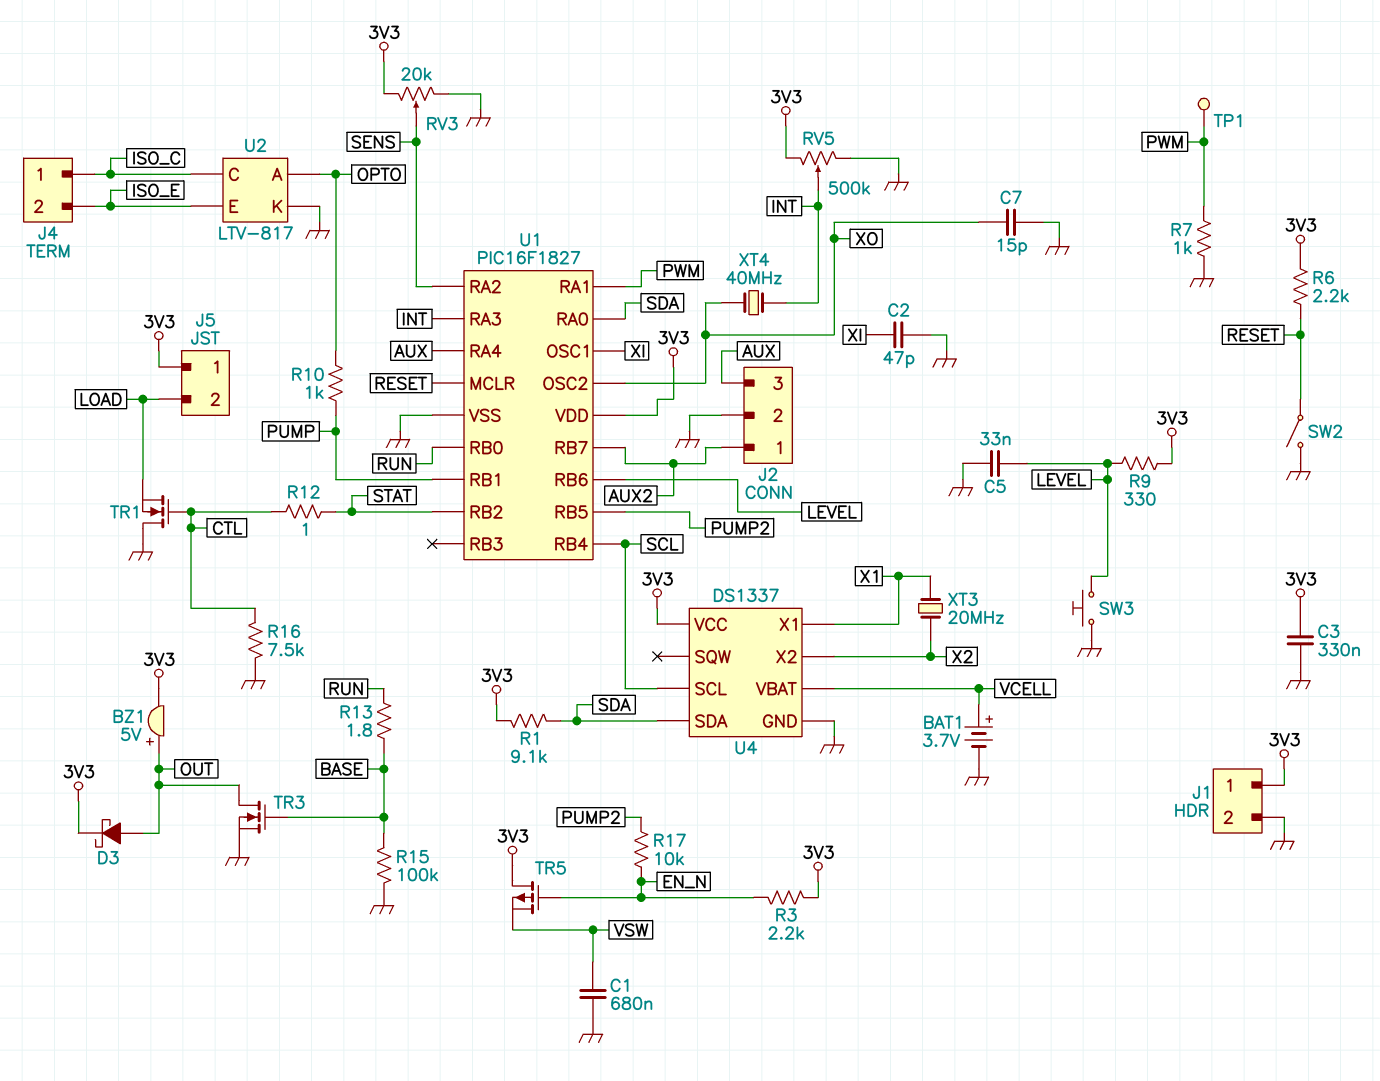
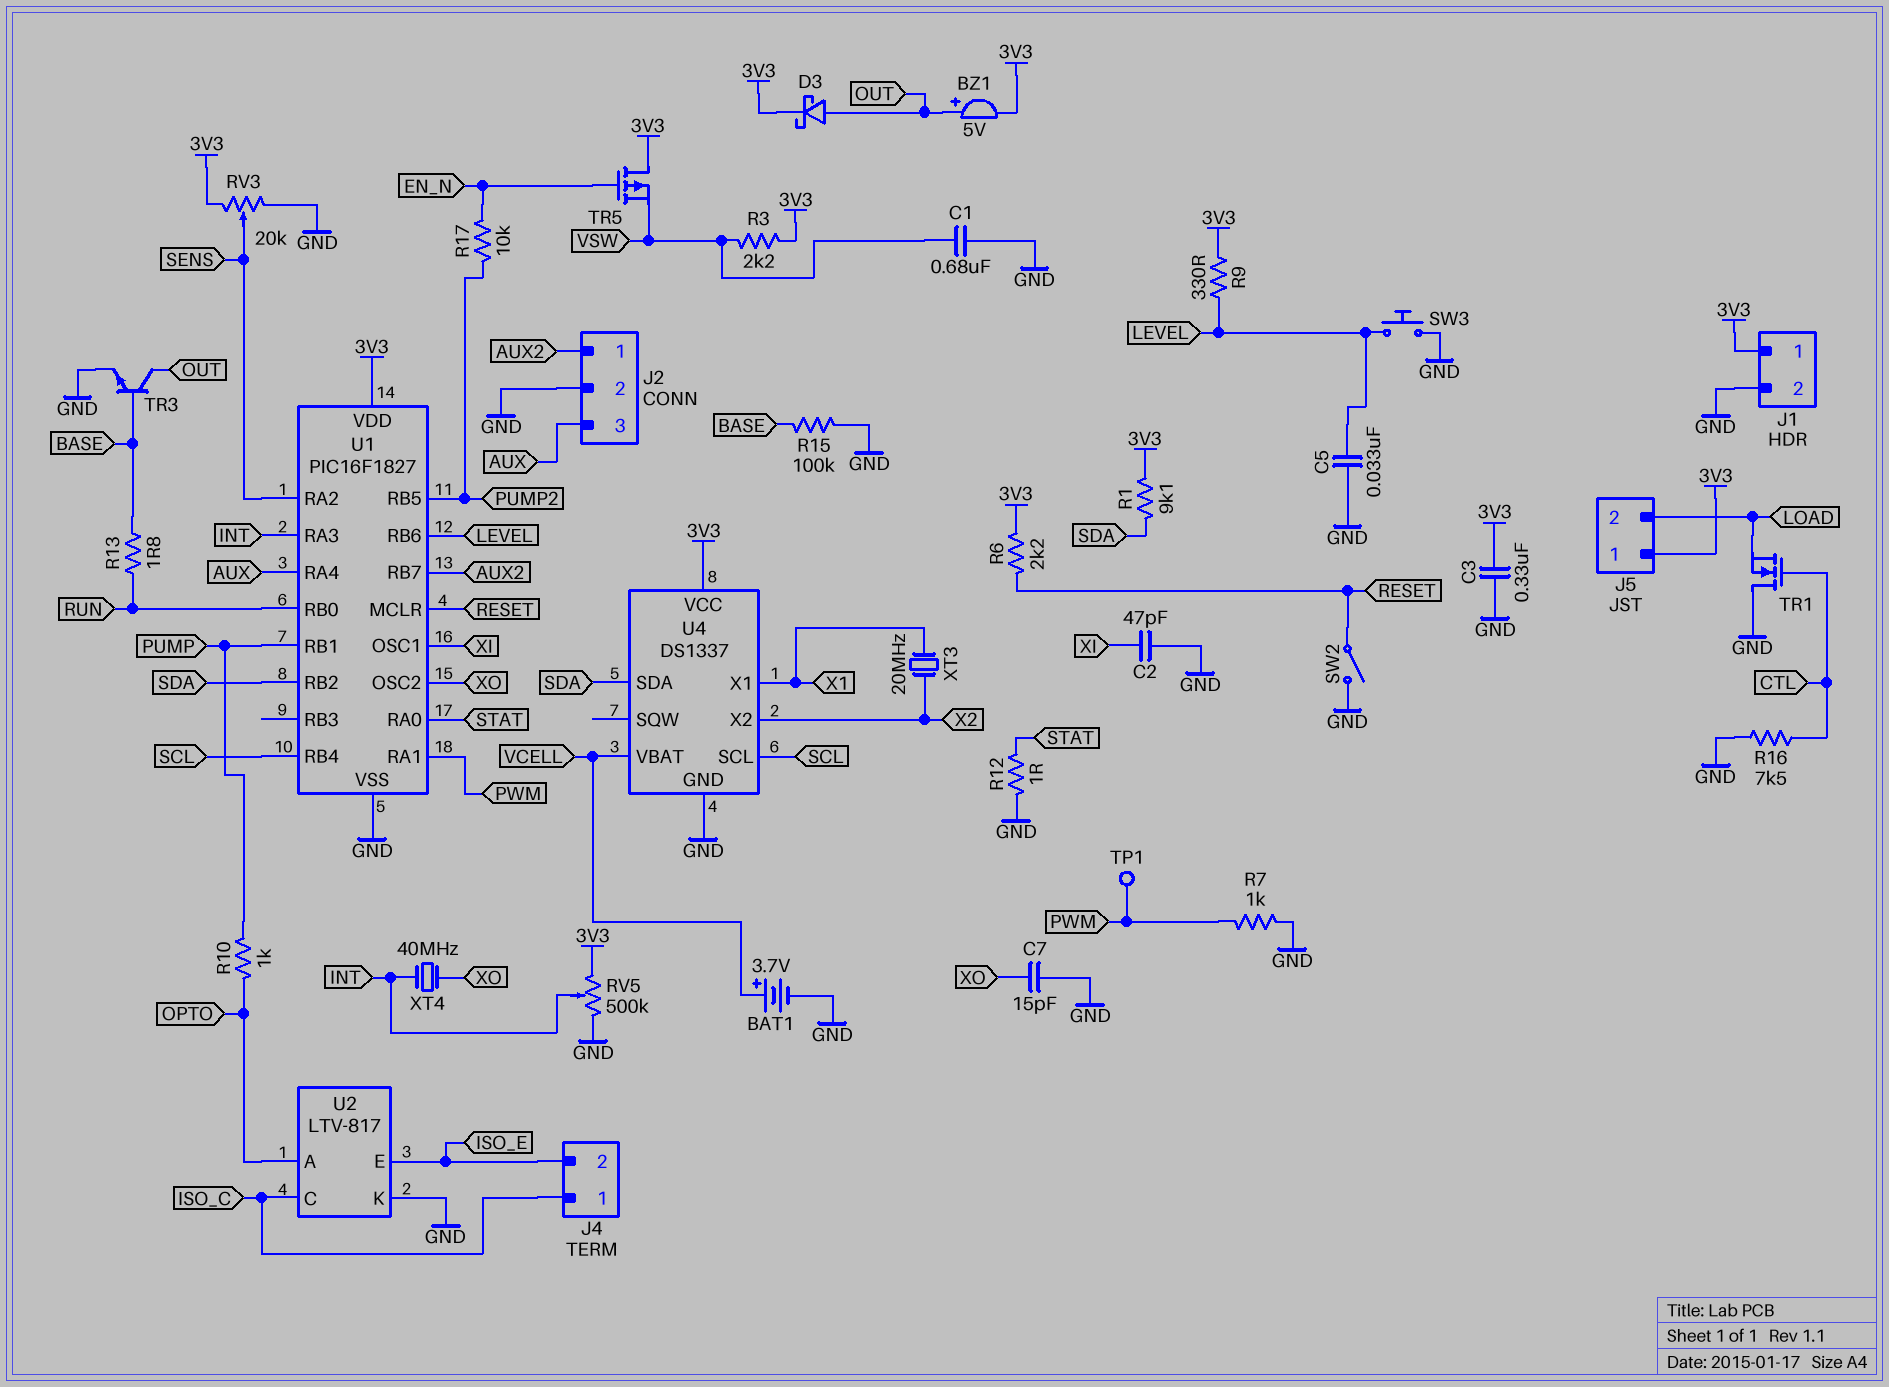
R3: 2.2k (3V3, EN_N) -> 2.2k (3V3, VSW)
R12: 1 (CTL, STAT) -> 1 (GND, STAT)
TR3: NMOS (G BASE, D OUT, S GND) -> NPN (B BASE, C OUT, E GND)
U1 pin RA0: SDA -> STAT
U1 pin RB2: STAT -> SDA

